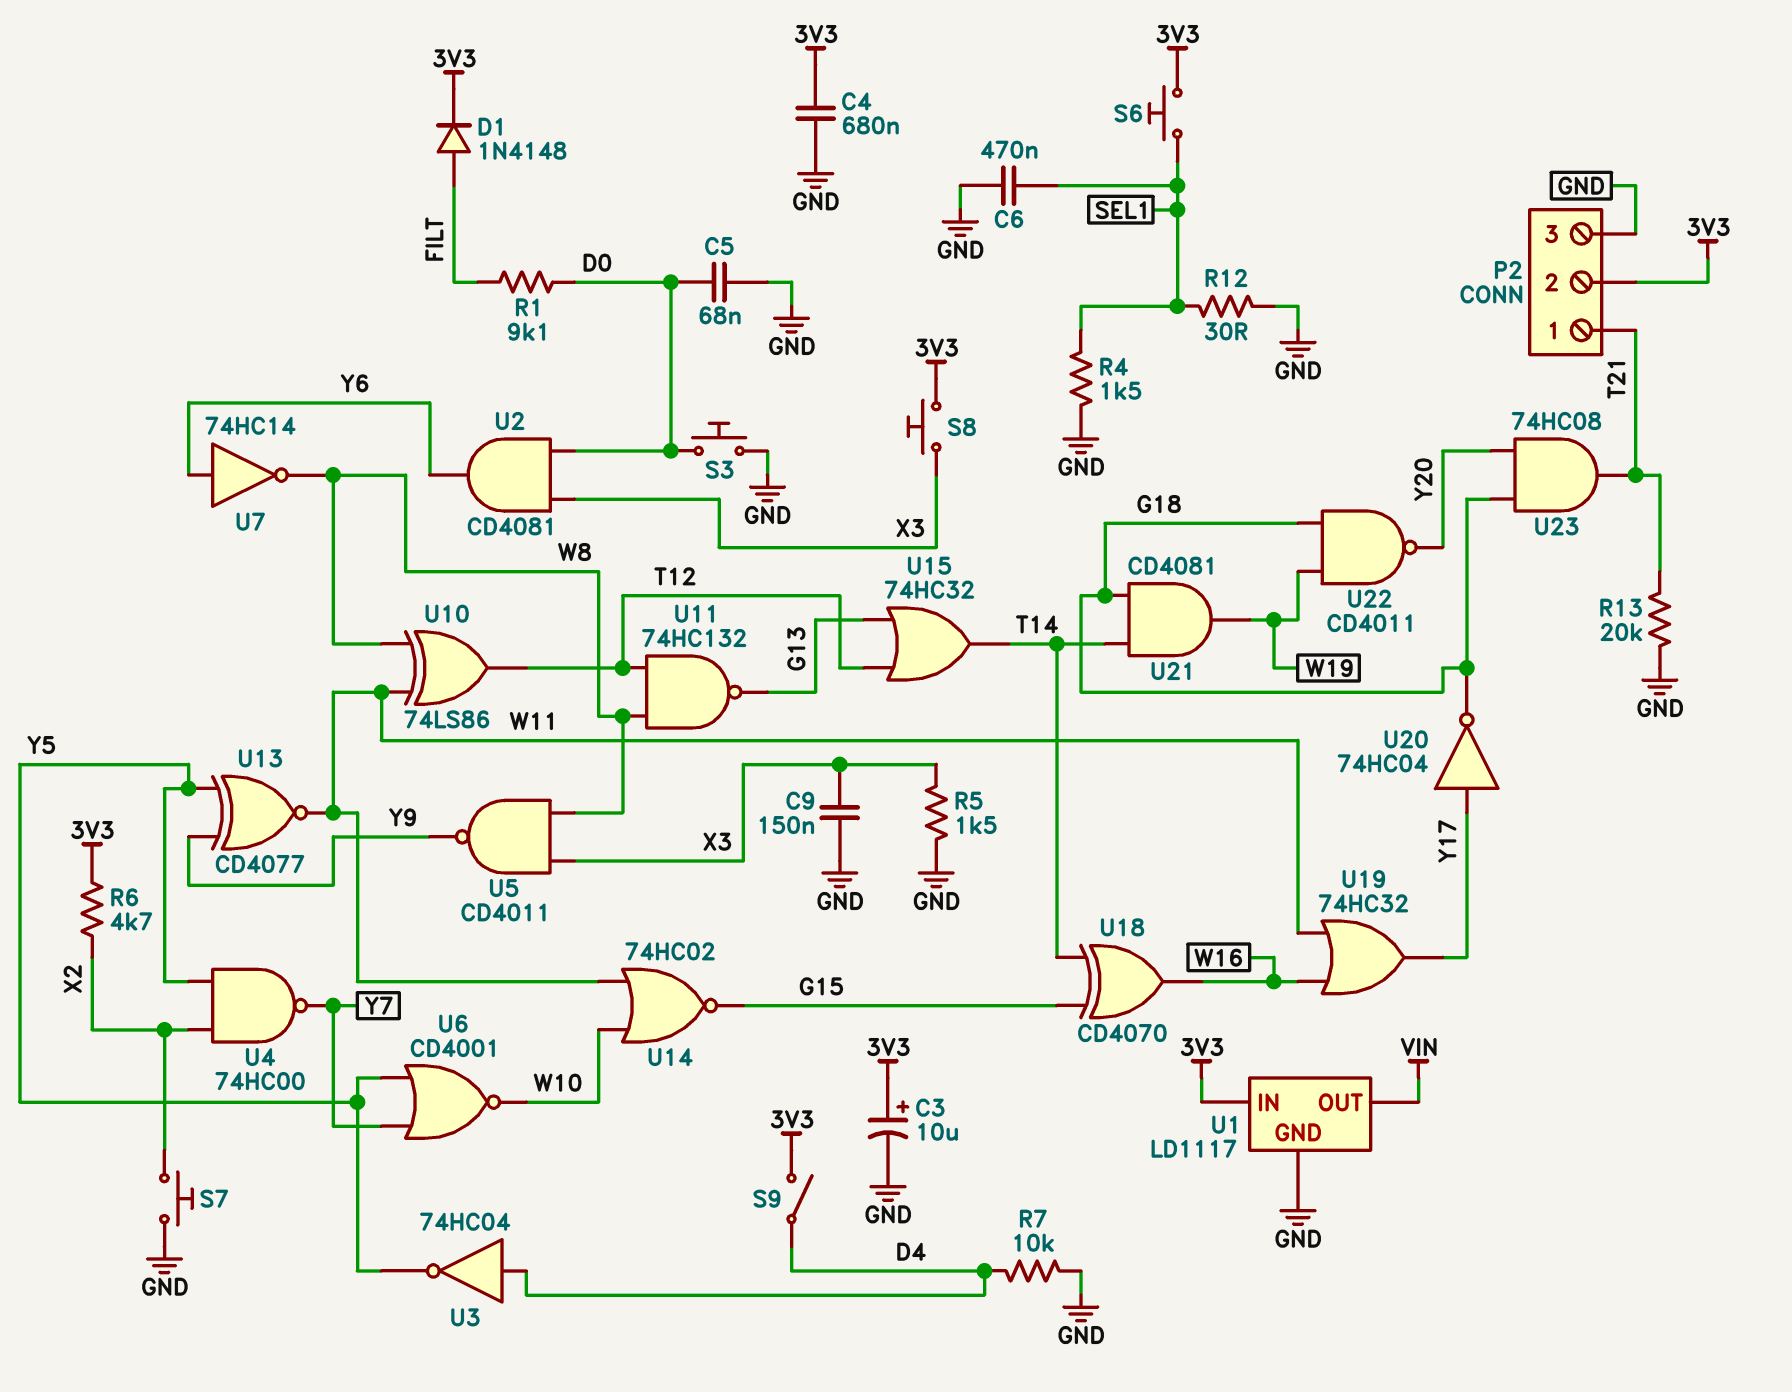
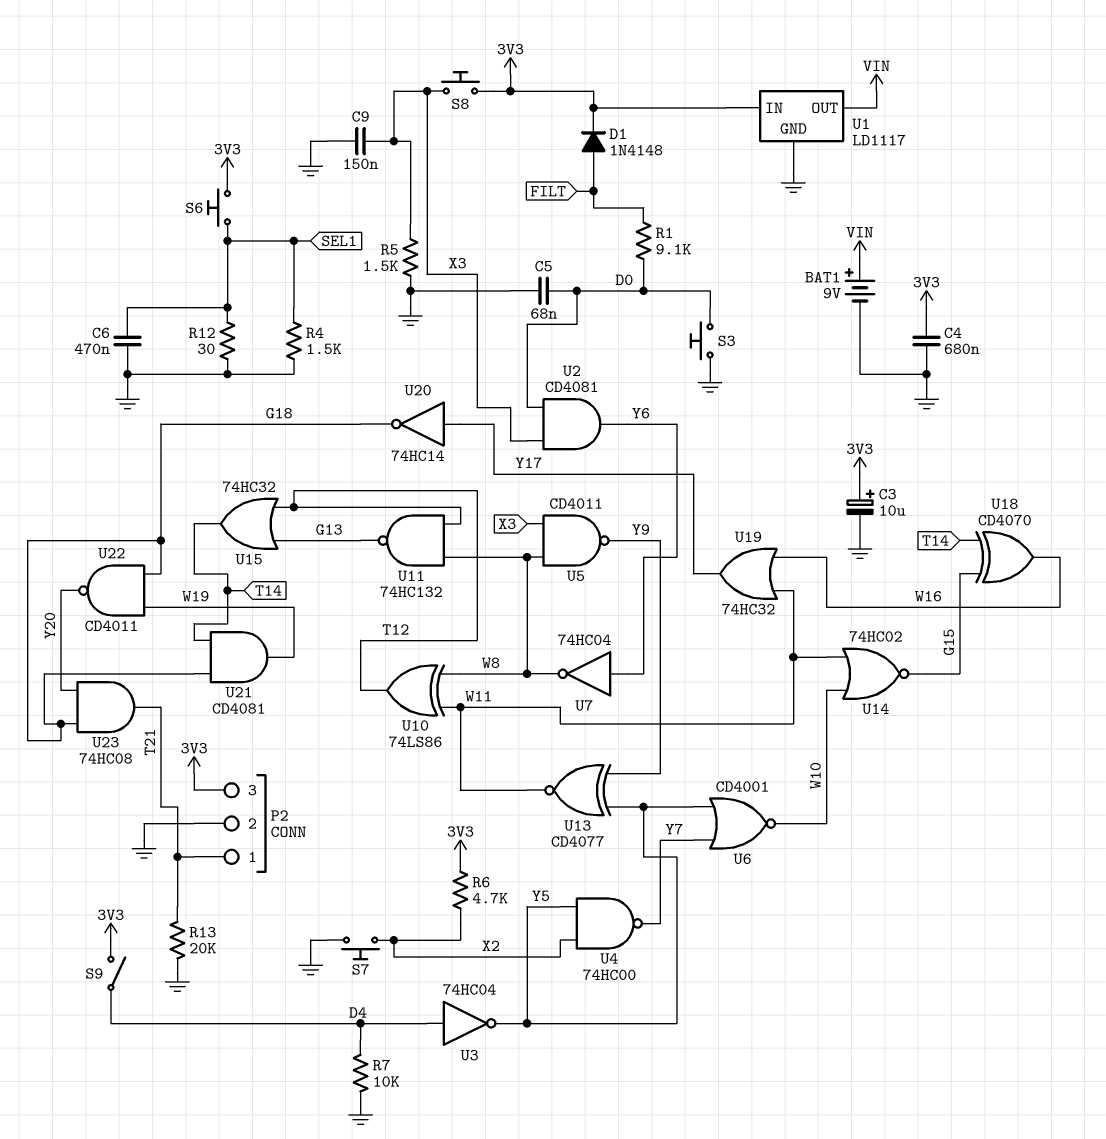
BAT1: none -> 9V (plus VIN, minus GND)
P2 pin 2: 3V3 -> GND
P2 pin 3: GND -> 3V3
U7: NOT 74HC14 (in Y6, out W8) -> NOT 74HC04 (in Y6, out W8)
U20: NOT 74HC04 (in Y17, out G18) -> NOT 74HC14 (in Y17, out G18)

